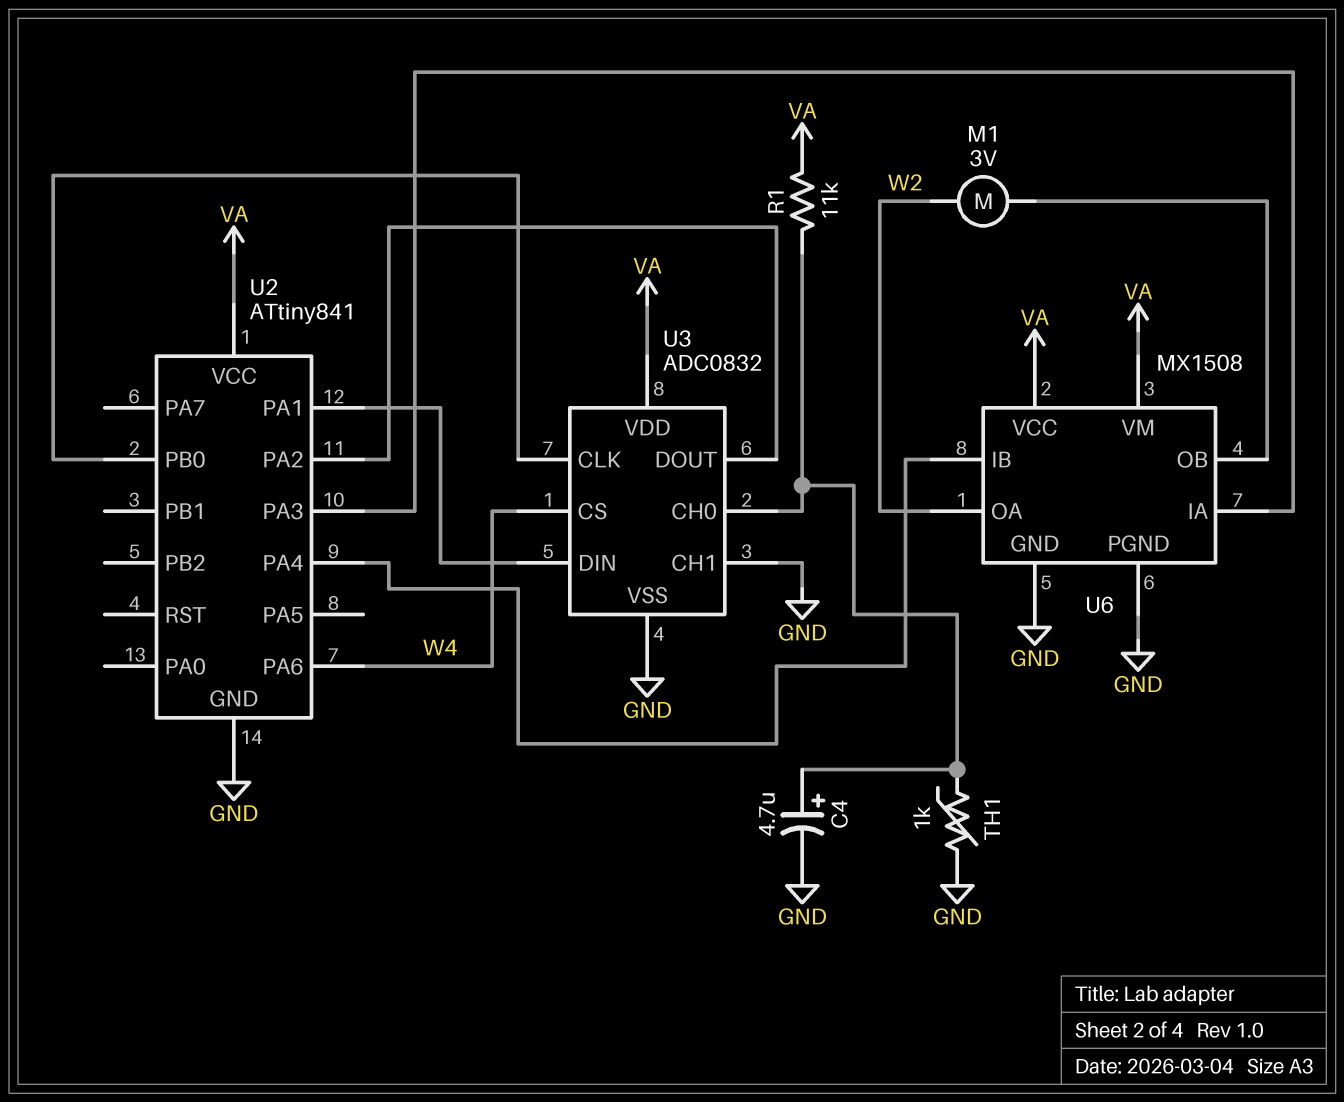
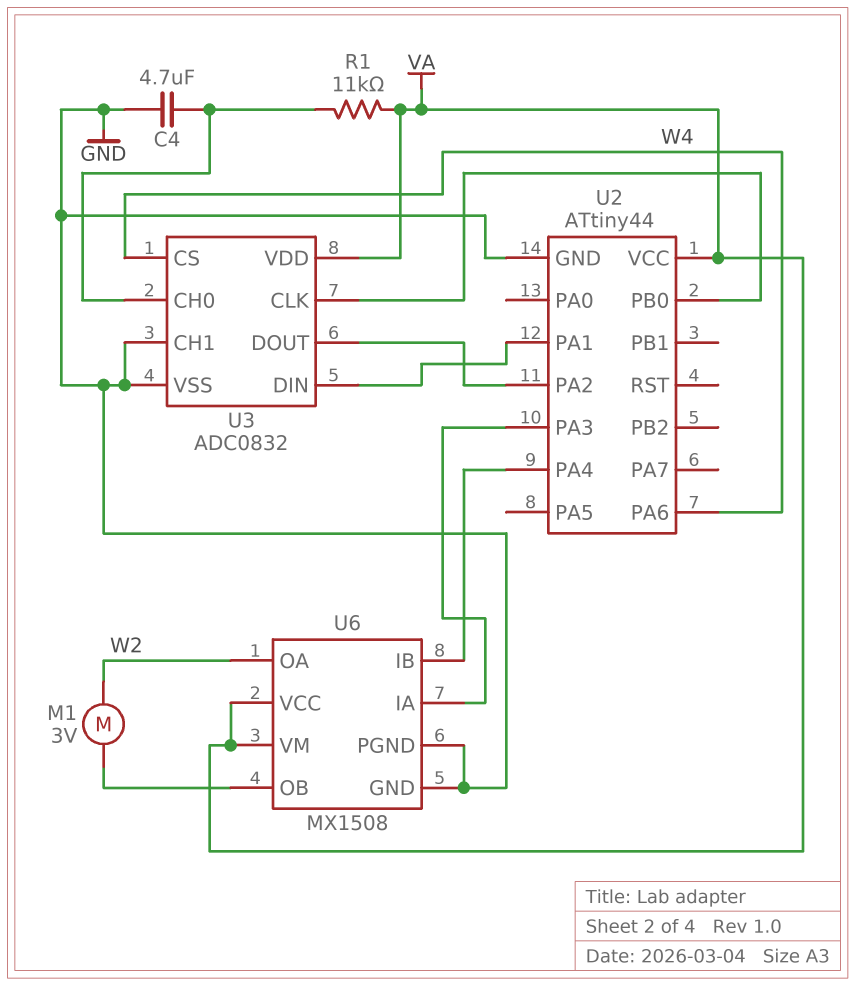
C4: 4.7uF (plus U3/CH0, minus GND) -> 4.7uF (GND, U3/CH0)
TH1: 1k (GND, U3/CH0) -> none
U2: ATtiny841 -> ATtiny44

